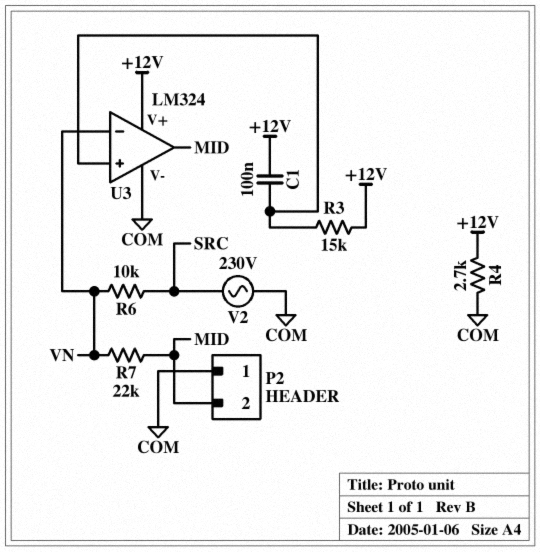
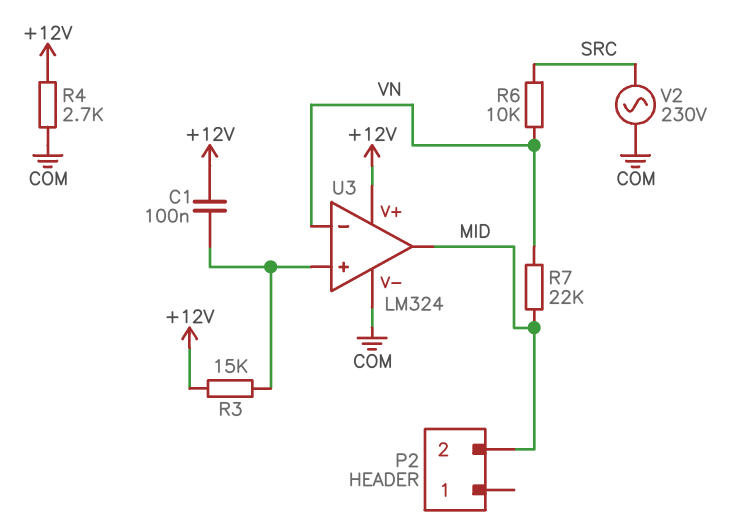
P2 pin 1: COM -> none

